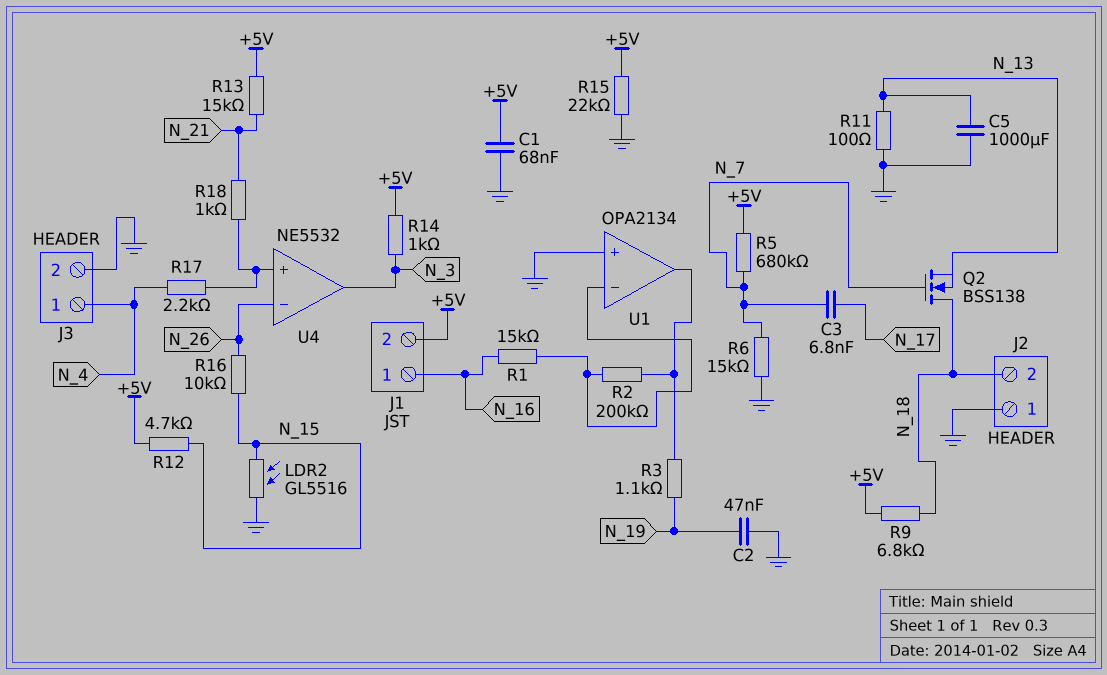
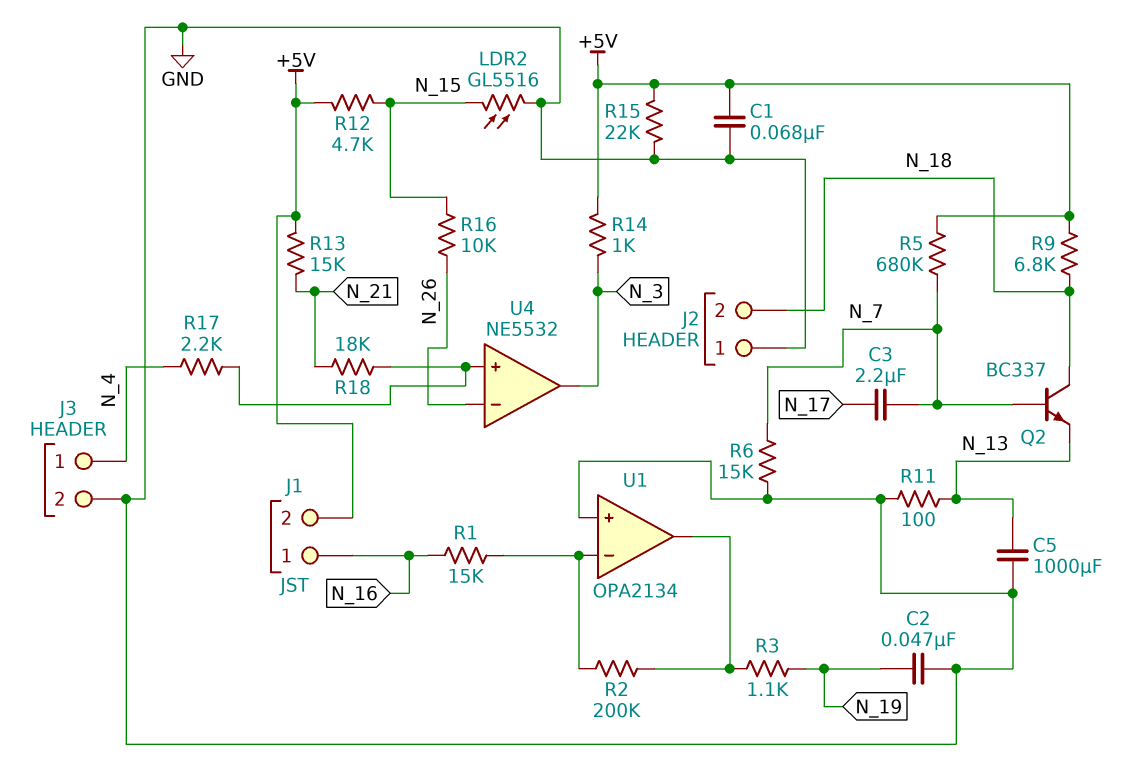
C3: 6.8nF (N_7, N_17) -> 2.2uF (N_7, N_17)
Q2: NMOS BSS138 (G N_7, D N_18, S N_13) -> NPN BC337 (B N_7, C N_18, E N_13)
R18: 1k (N_21, U4/in+) -> 18k (N_21, U4/in+)

